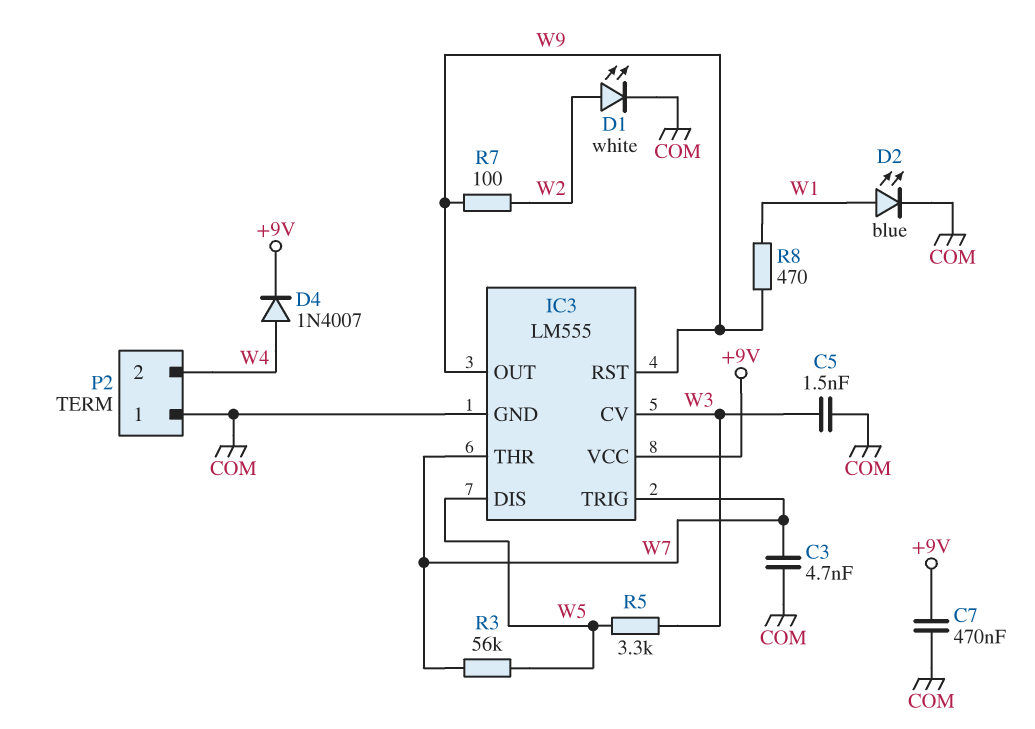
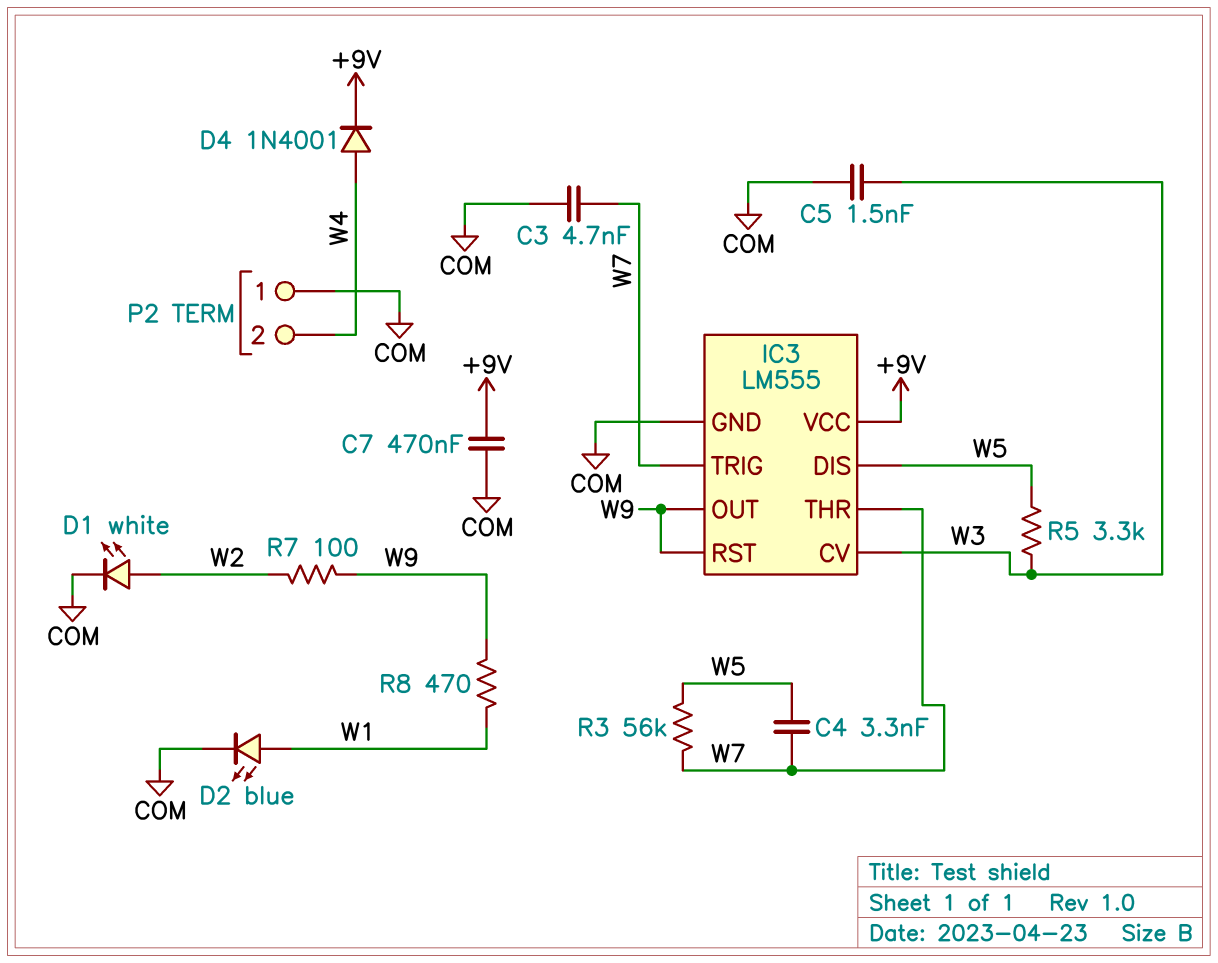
C4: none -> 3.3nF (W5, W7)
D4: diode 1N4007 (A W4, K +9V) -> diode 1N4001 (A W4, K +9V)

